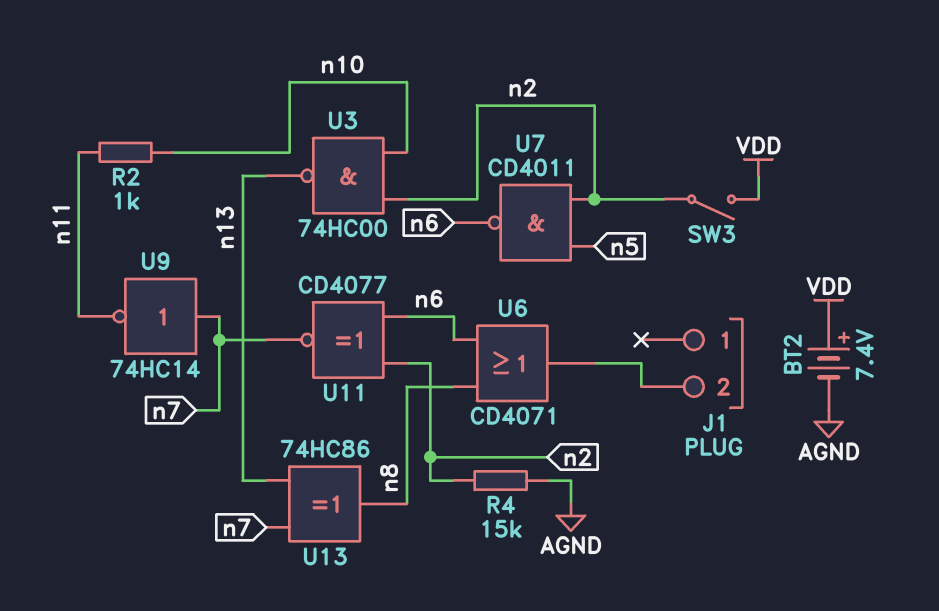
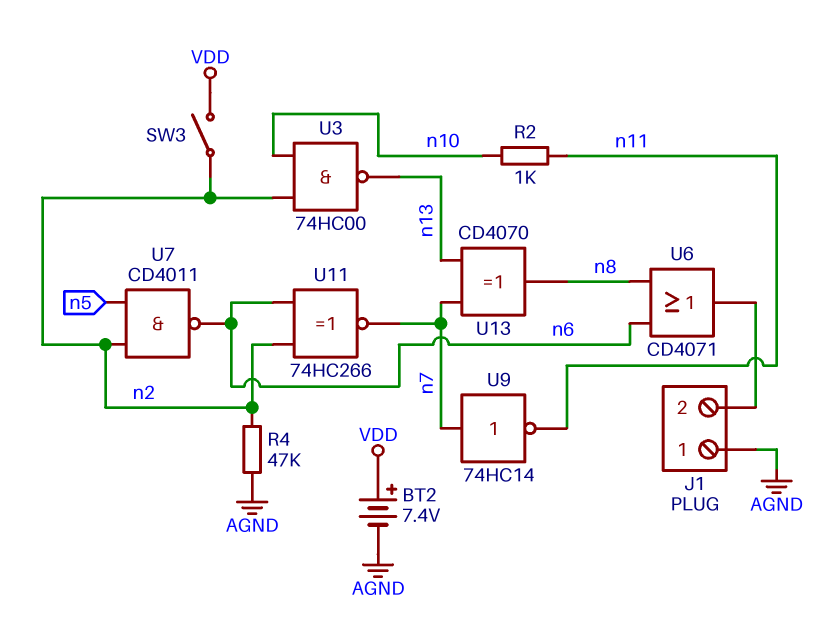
J1 pin 1: none -> AGND
R4: 15k (AGND, n2) -> 47k (AGND, n2)
U11: XNOR CD4077 (in n2, in n6, out n7) -> XNOR 74HC266 (in n2, in n6, out n7)
U13: XOR 74HC86 (in n7, in n13, out n8) -> XOR CD4070 (in n7, in n13, out n8)

